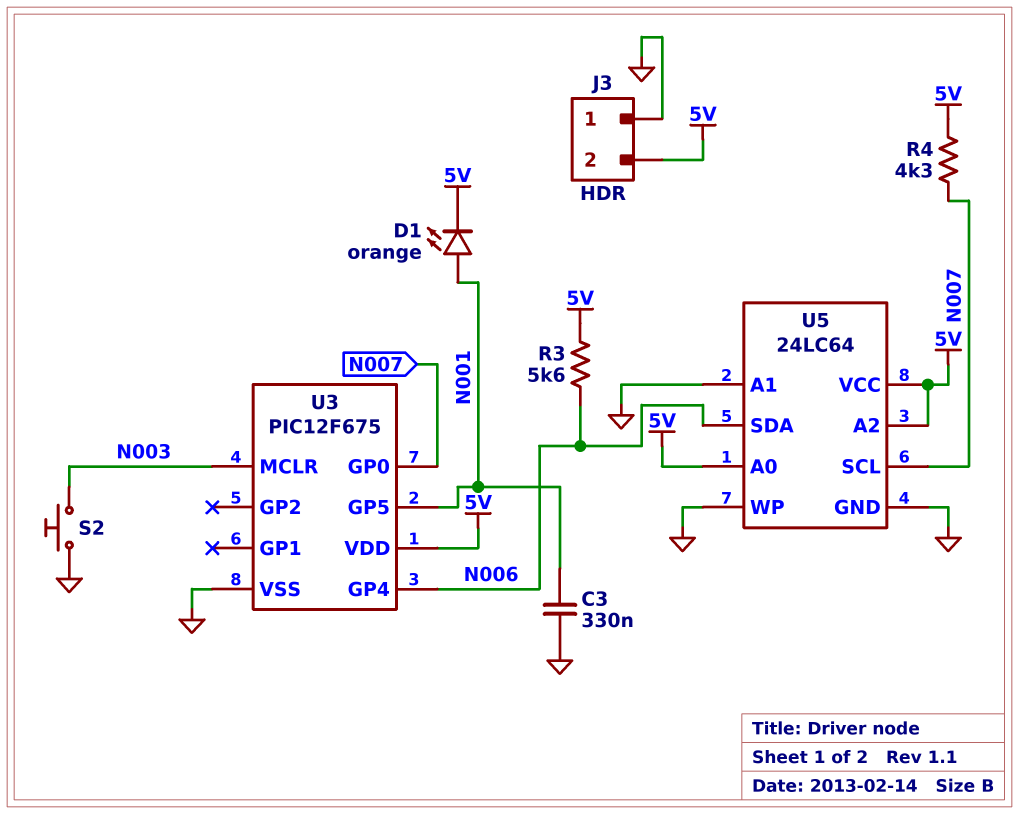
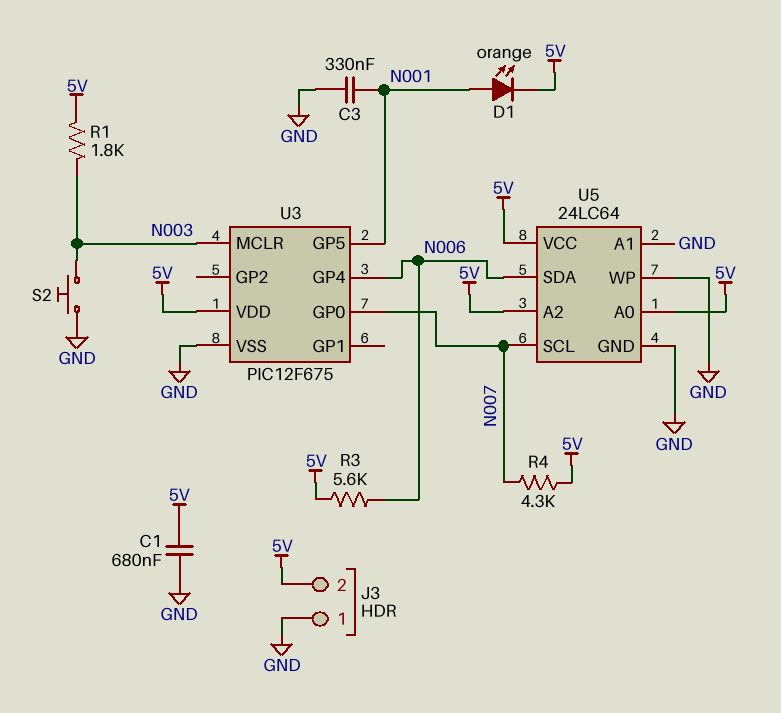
C1: none -> 680nF (5V, GND)
R1: none -> 1.8k (5V, N003)

